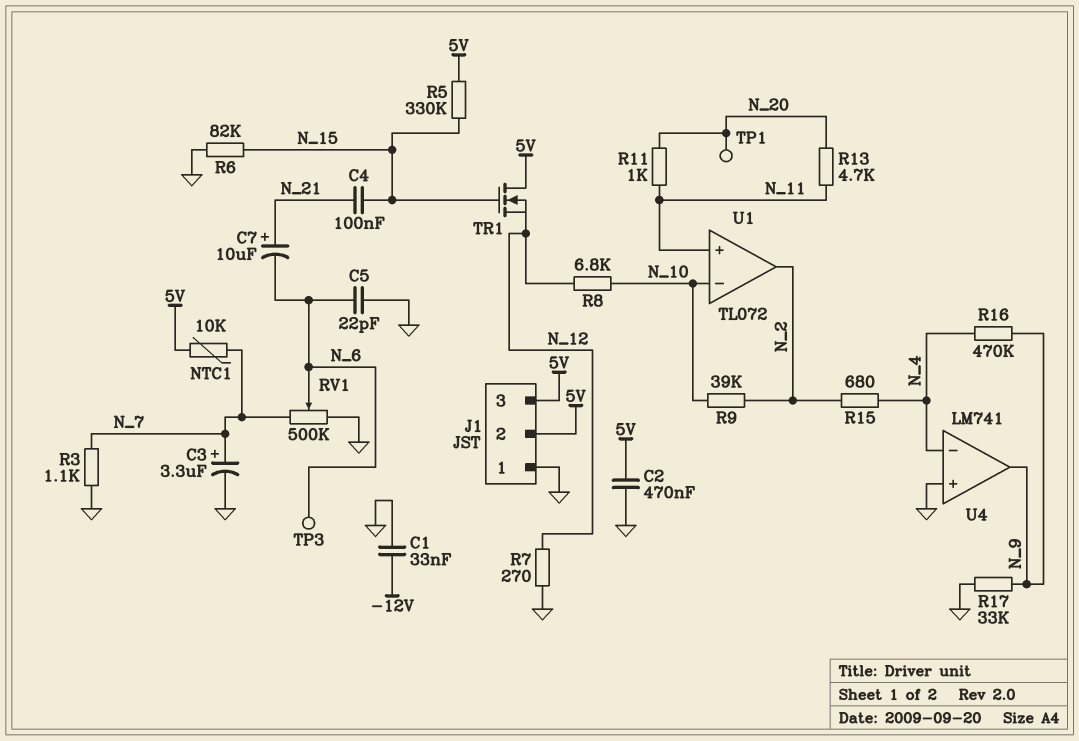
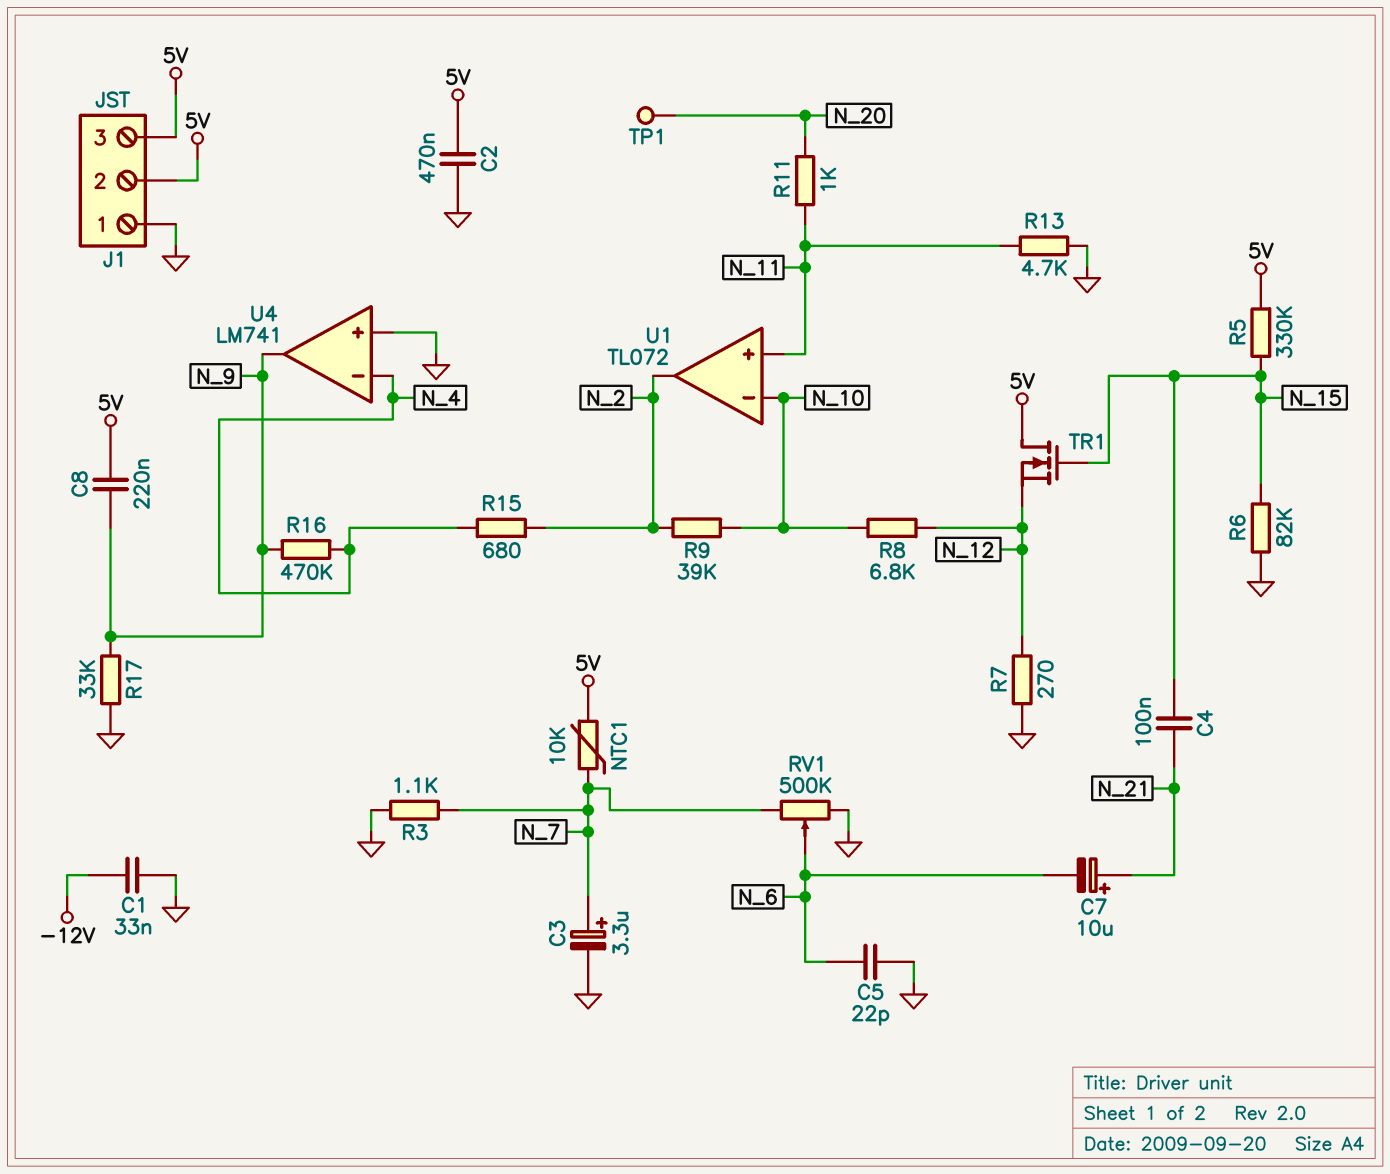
C8: none -> 220nF (5V, N_9)
R13: 4.7k (N_11, N_20) -> 4.7k (GND, N_11)
TP3: test point (N_6) -> none

